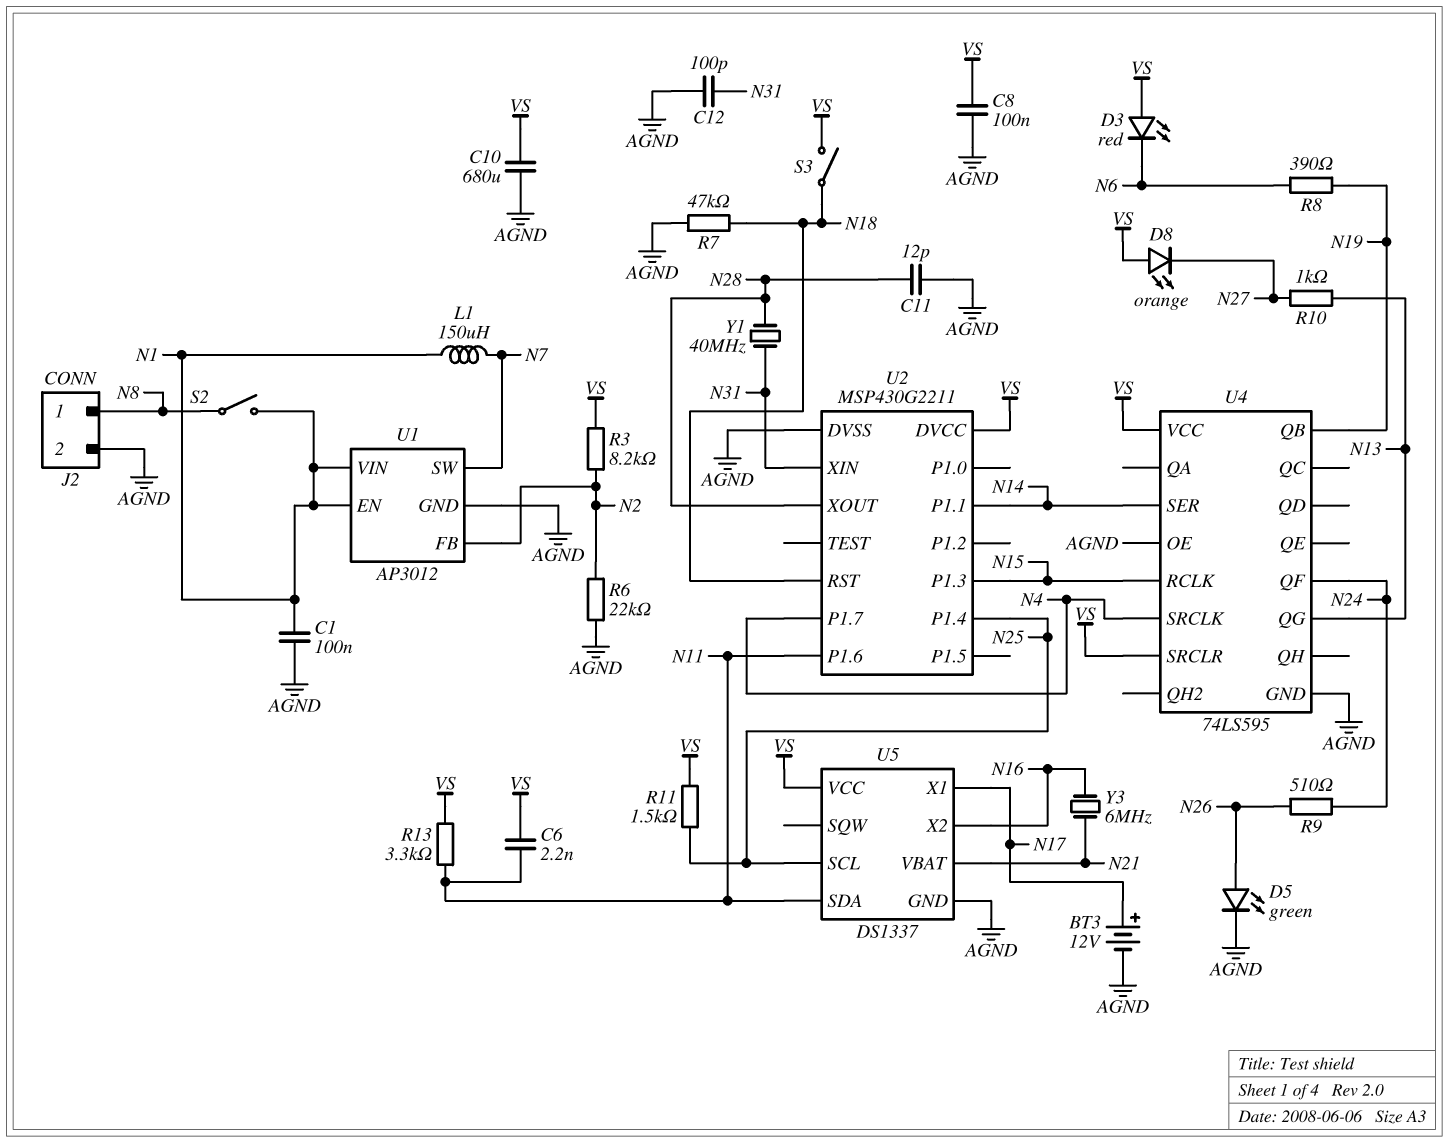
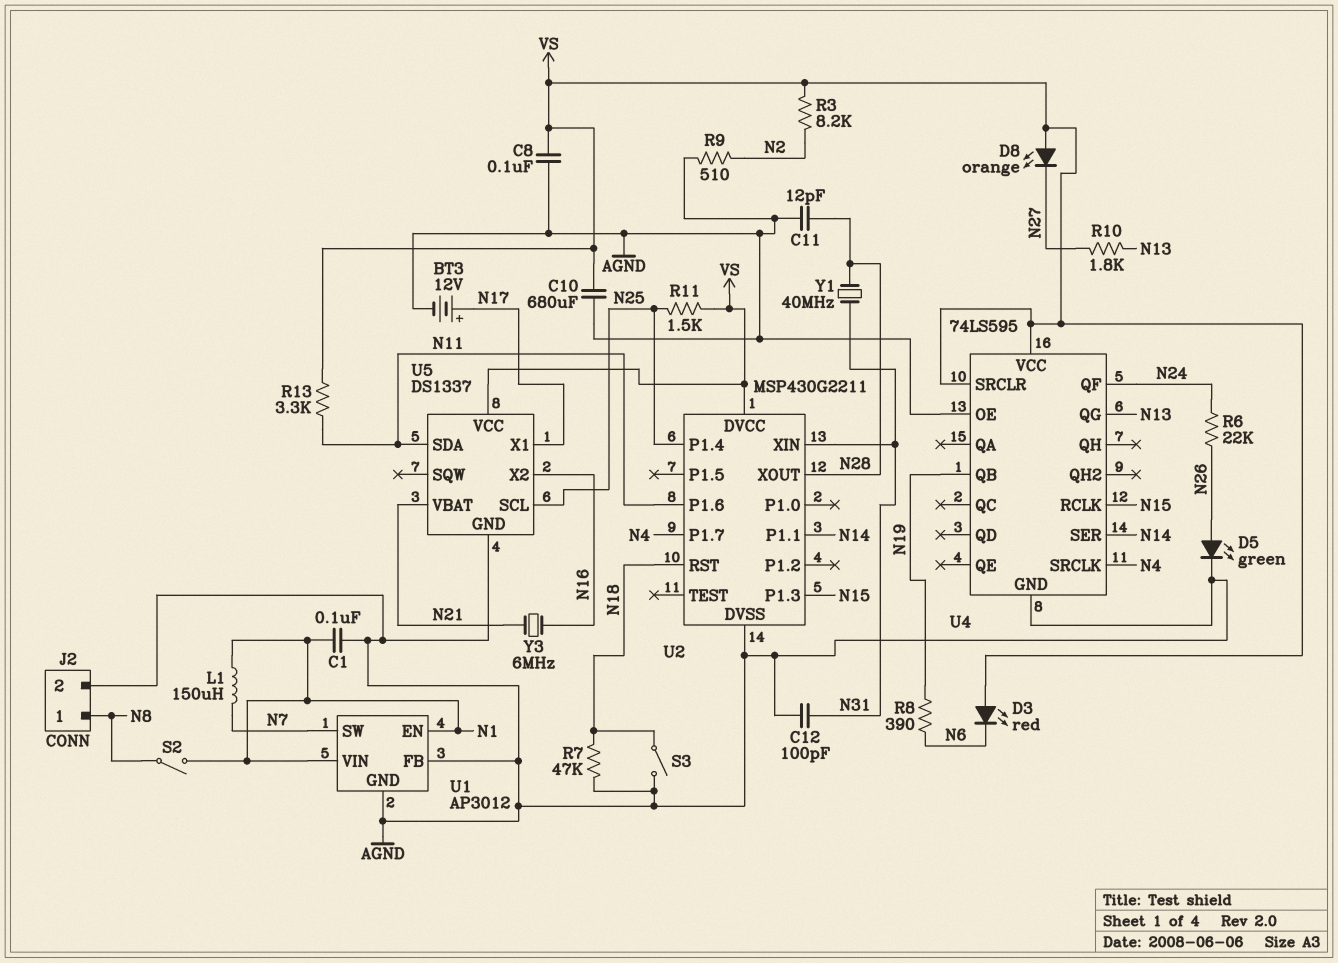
C6: 2.2nF (N11, VS) -> none
R6: 22k (AGND, N2) -> 22k (N24, N26)
R9: 510 (N24, N26) -> 510 (AGND, N2)
R10: 1k (N13, N27) -> 1.8k (N13, N27)
S3: switch (N18, VS) -> switch (AGND, N18)
U1 pin FB: N2 -> AGND

